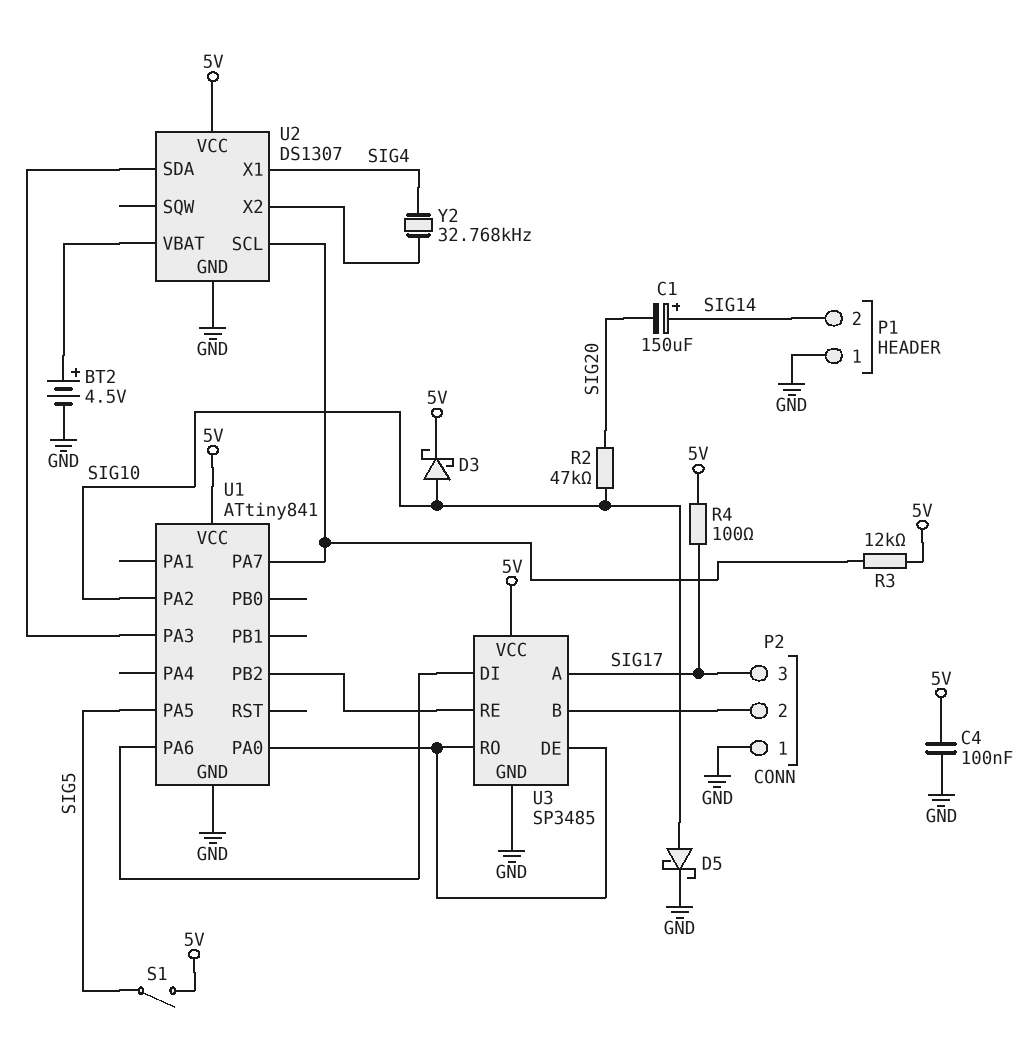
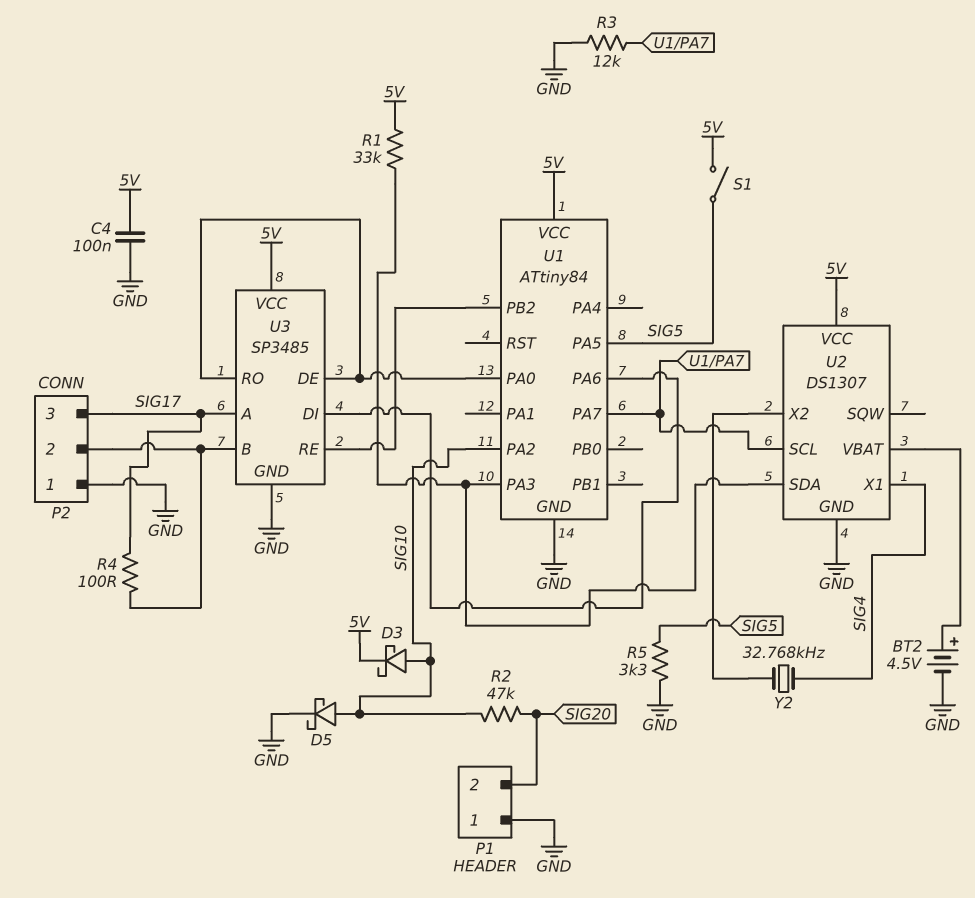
C1: 150uF (plus SIG14, minus SIG20) -> none
P1 pin 2: SIG14 -> SIG20
R1: none -> 33k (5V, U1/PA3)
R3: 12k (5V, U1/PA7) -> 12k (GND, U1/PA7)
R4: 100 (5V, SIG17) -> 100 (P2/2, SIG17)
R5: none -> 3.3k (GND, SIG5)
U1: ATtiny841 -> ATtiny84

